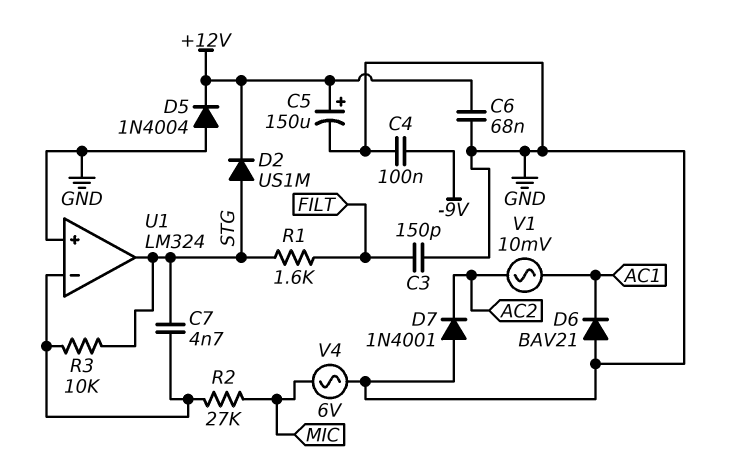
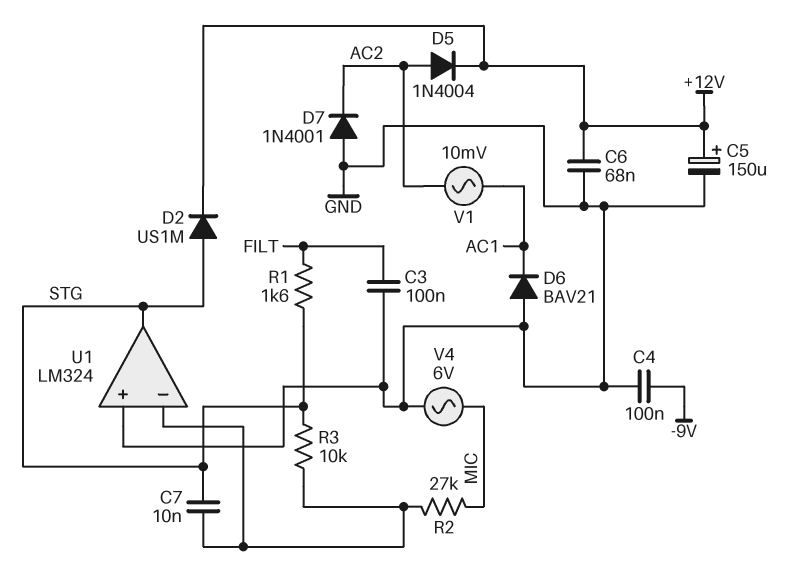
C3: 150pF (FILT, GND) -> 100nF (FILT, GND)
C7: 4.7nF (STG, U1/in-) -> 10nF (STG, U1/in-)
D5: diode 1N4004 (A GND, K +12V) -> diode 1N4004 (A AC2, K +12V)

